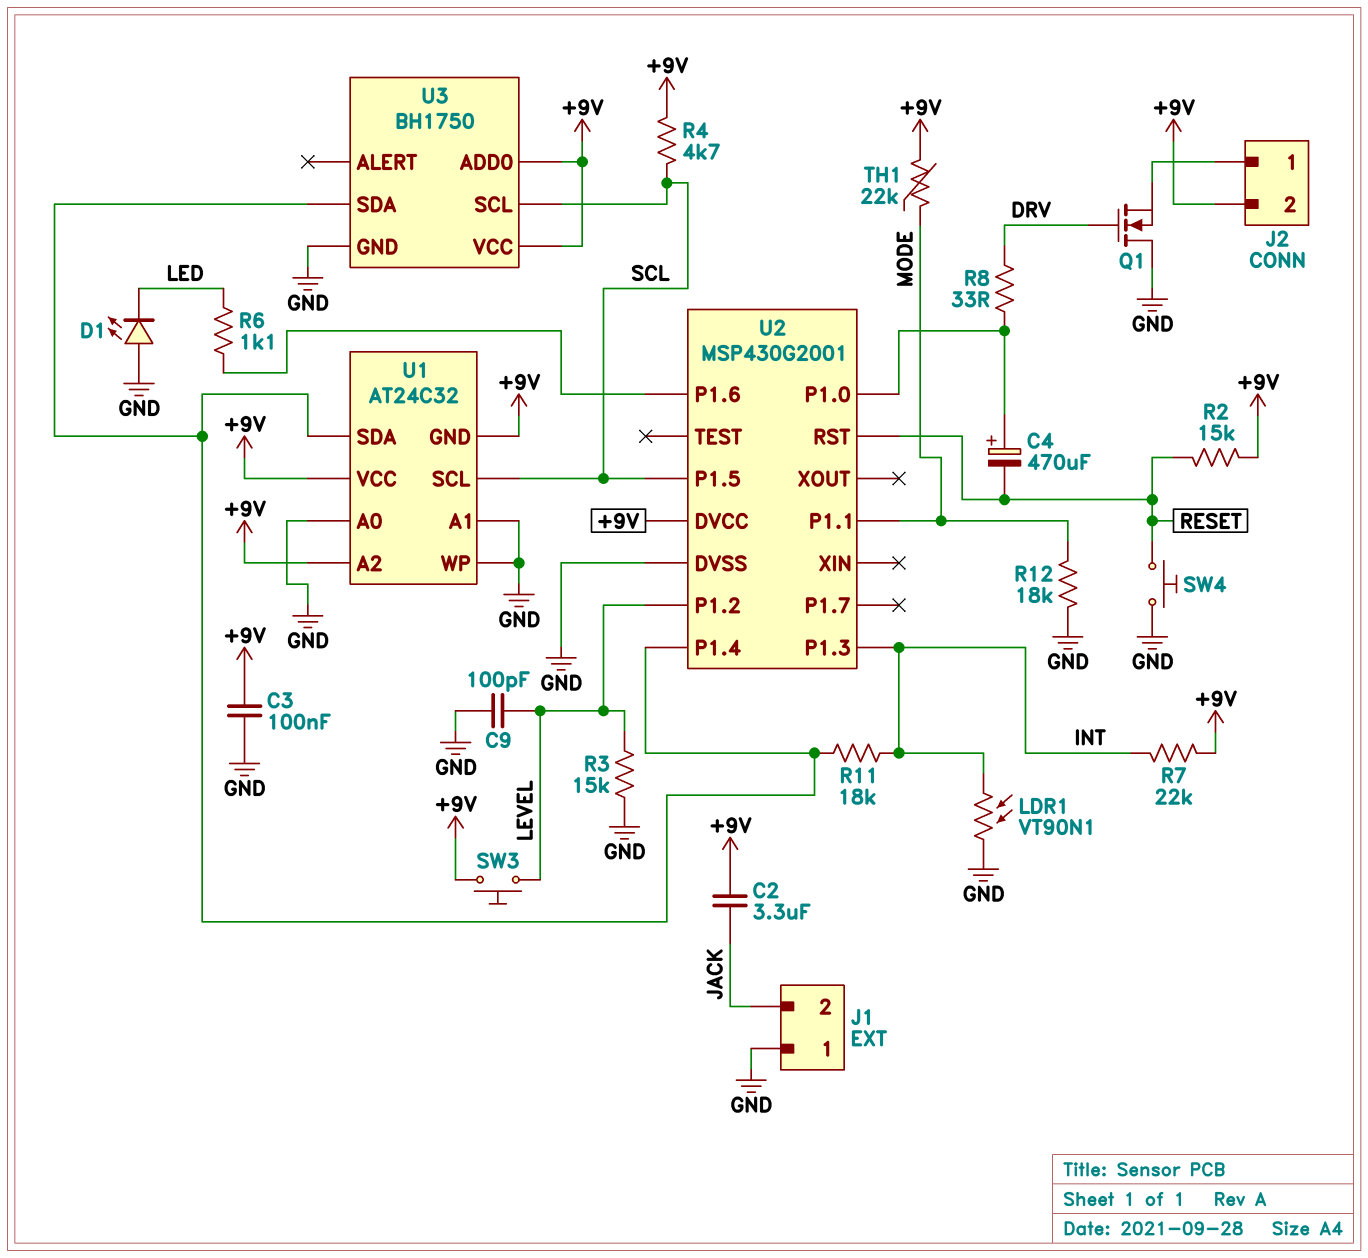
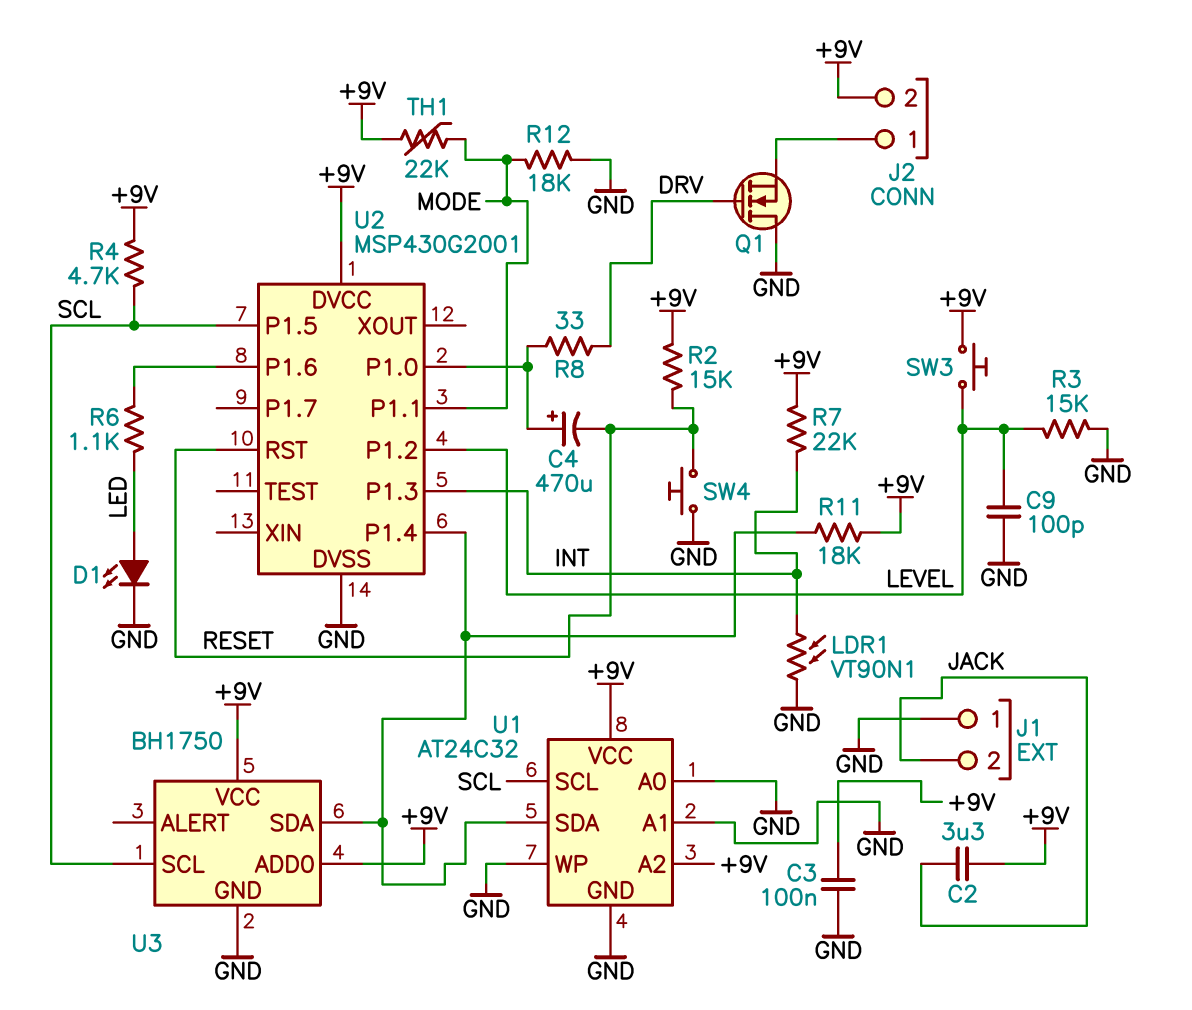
D1: LED (A GND, K LED) -> LED (A LED, K GND)
R11: 18k (INT, U1/SDA) -> 18k (+9V, U1/SDA)
U1 pin GND: +9V -> GND

